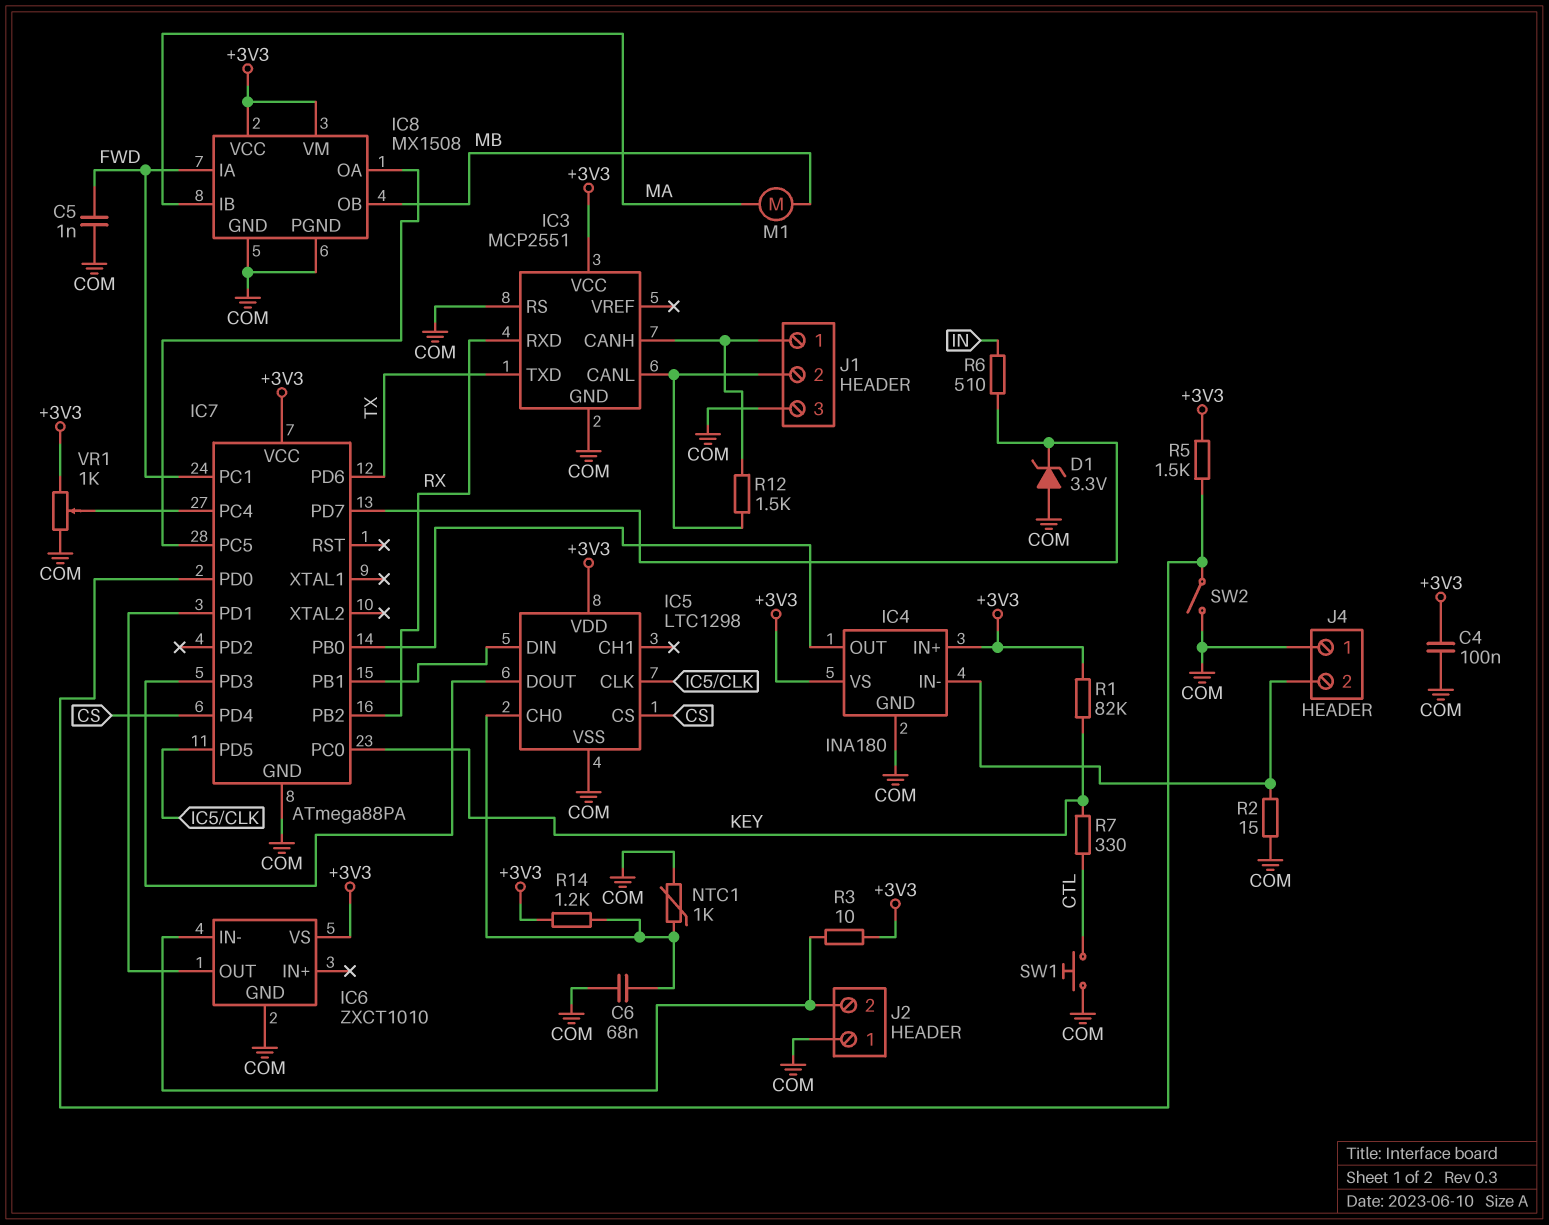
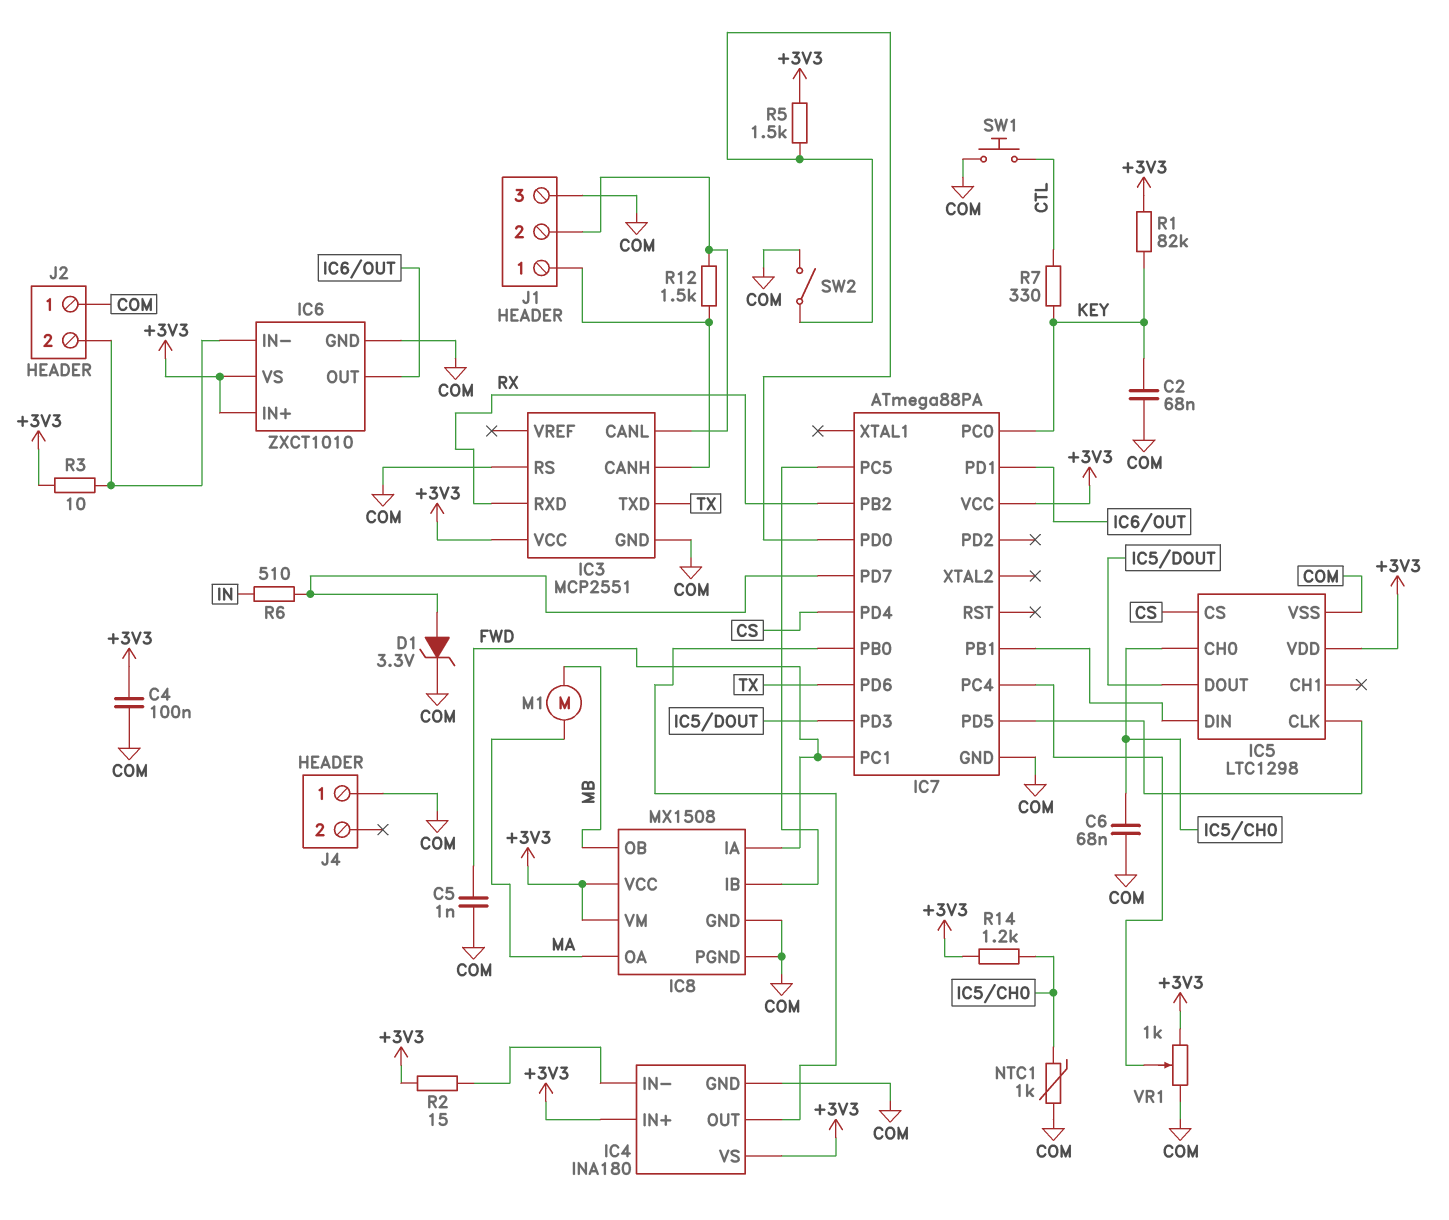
C2: none -> 68nF (COM, KEY)
D1: zener 3.3V (A COM, K IC7/PD7) -> zener 3.3V (A IC7/PD7, K COM)
IC6 pin IN+: none -> +3V3
IC8 pin IB: MA -> IC7/PC5
IC8 pin OA: IC7/PC5 -> MA
J4 pin 2: IC4/IN- -> none
R2: 15 (COM, IC4/IN-) -> 15 (+3V3, IC4/IN-)

